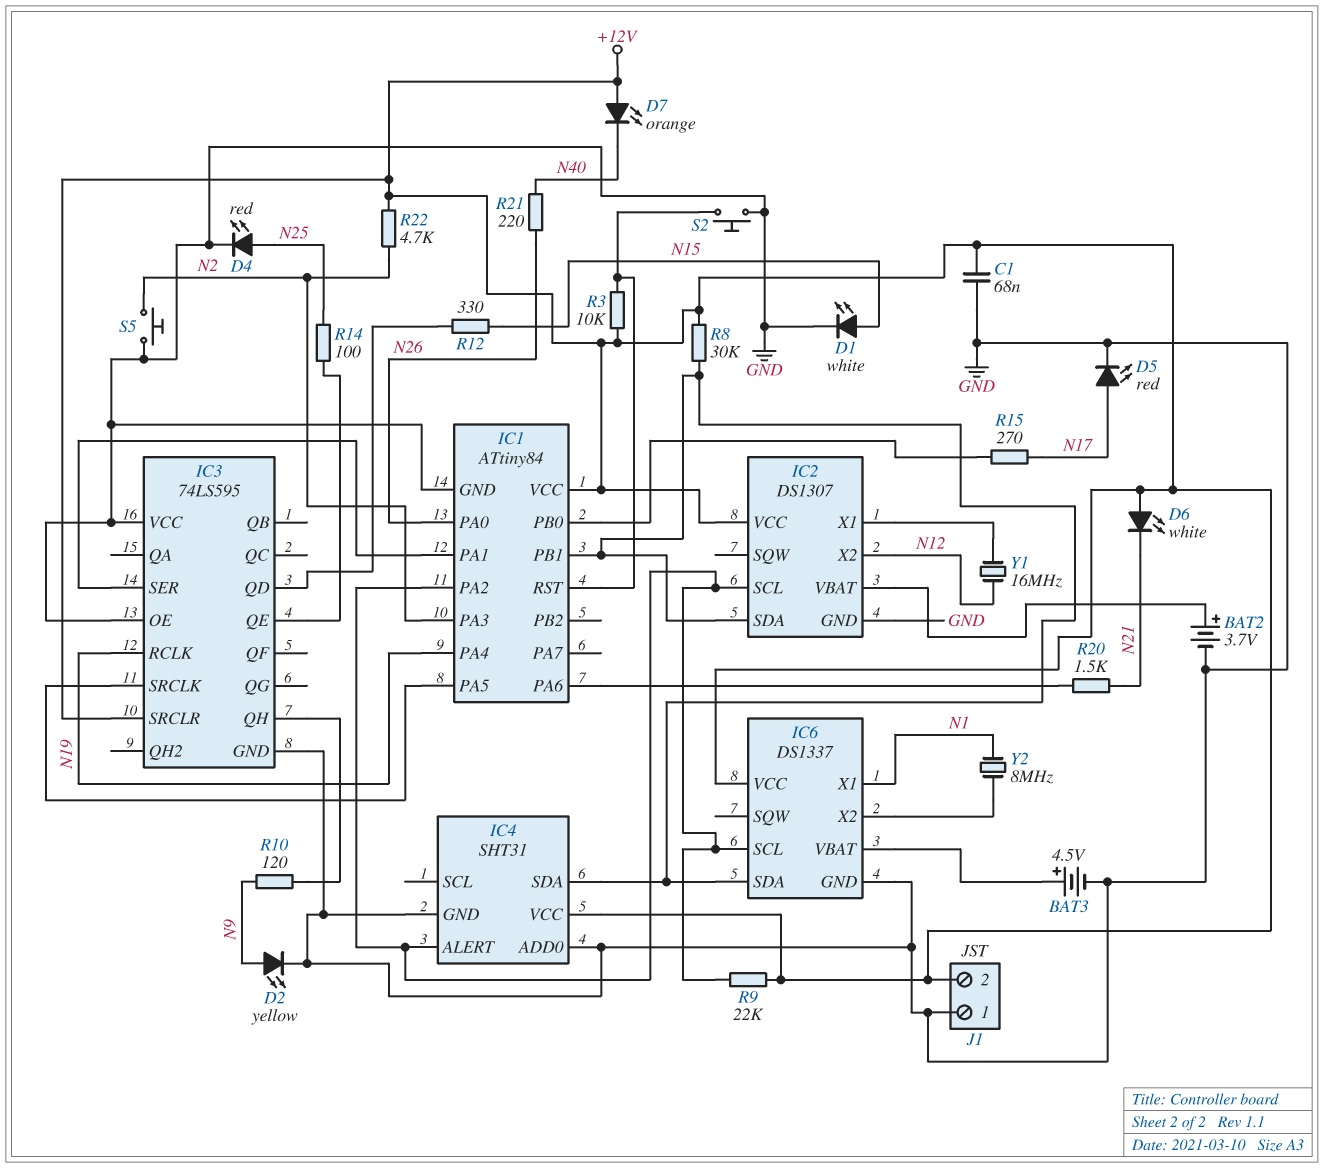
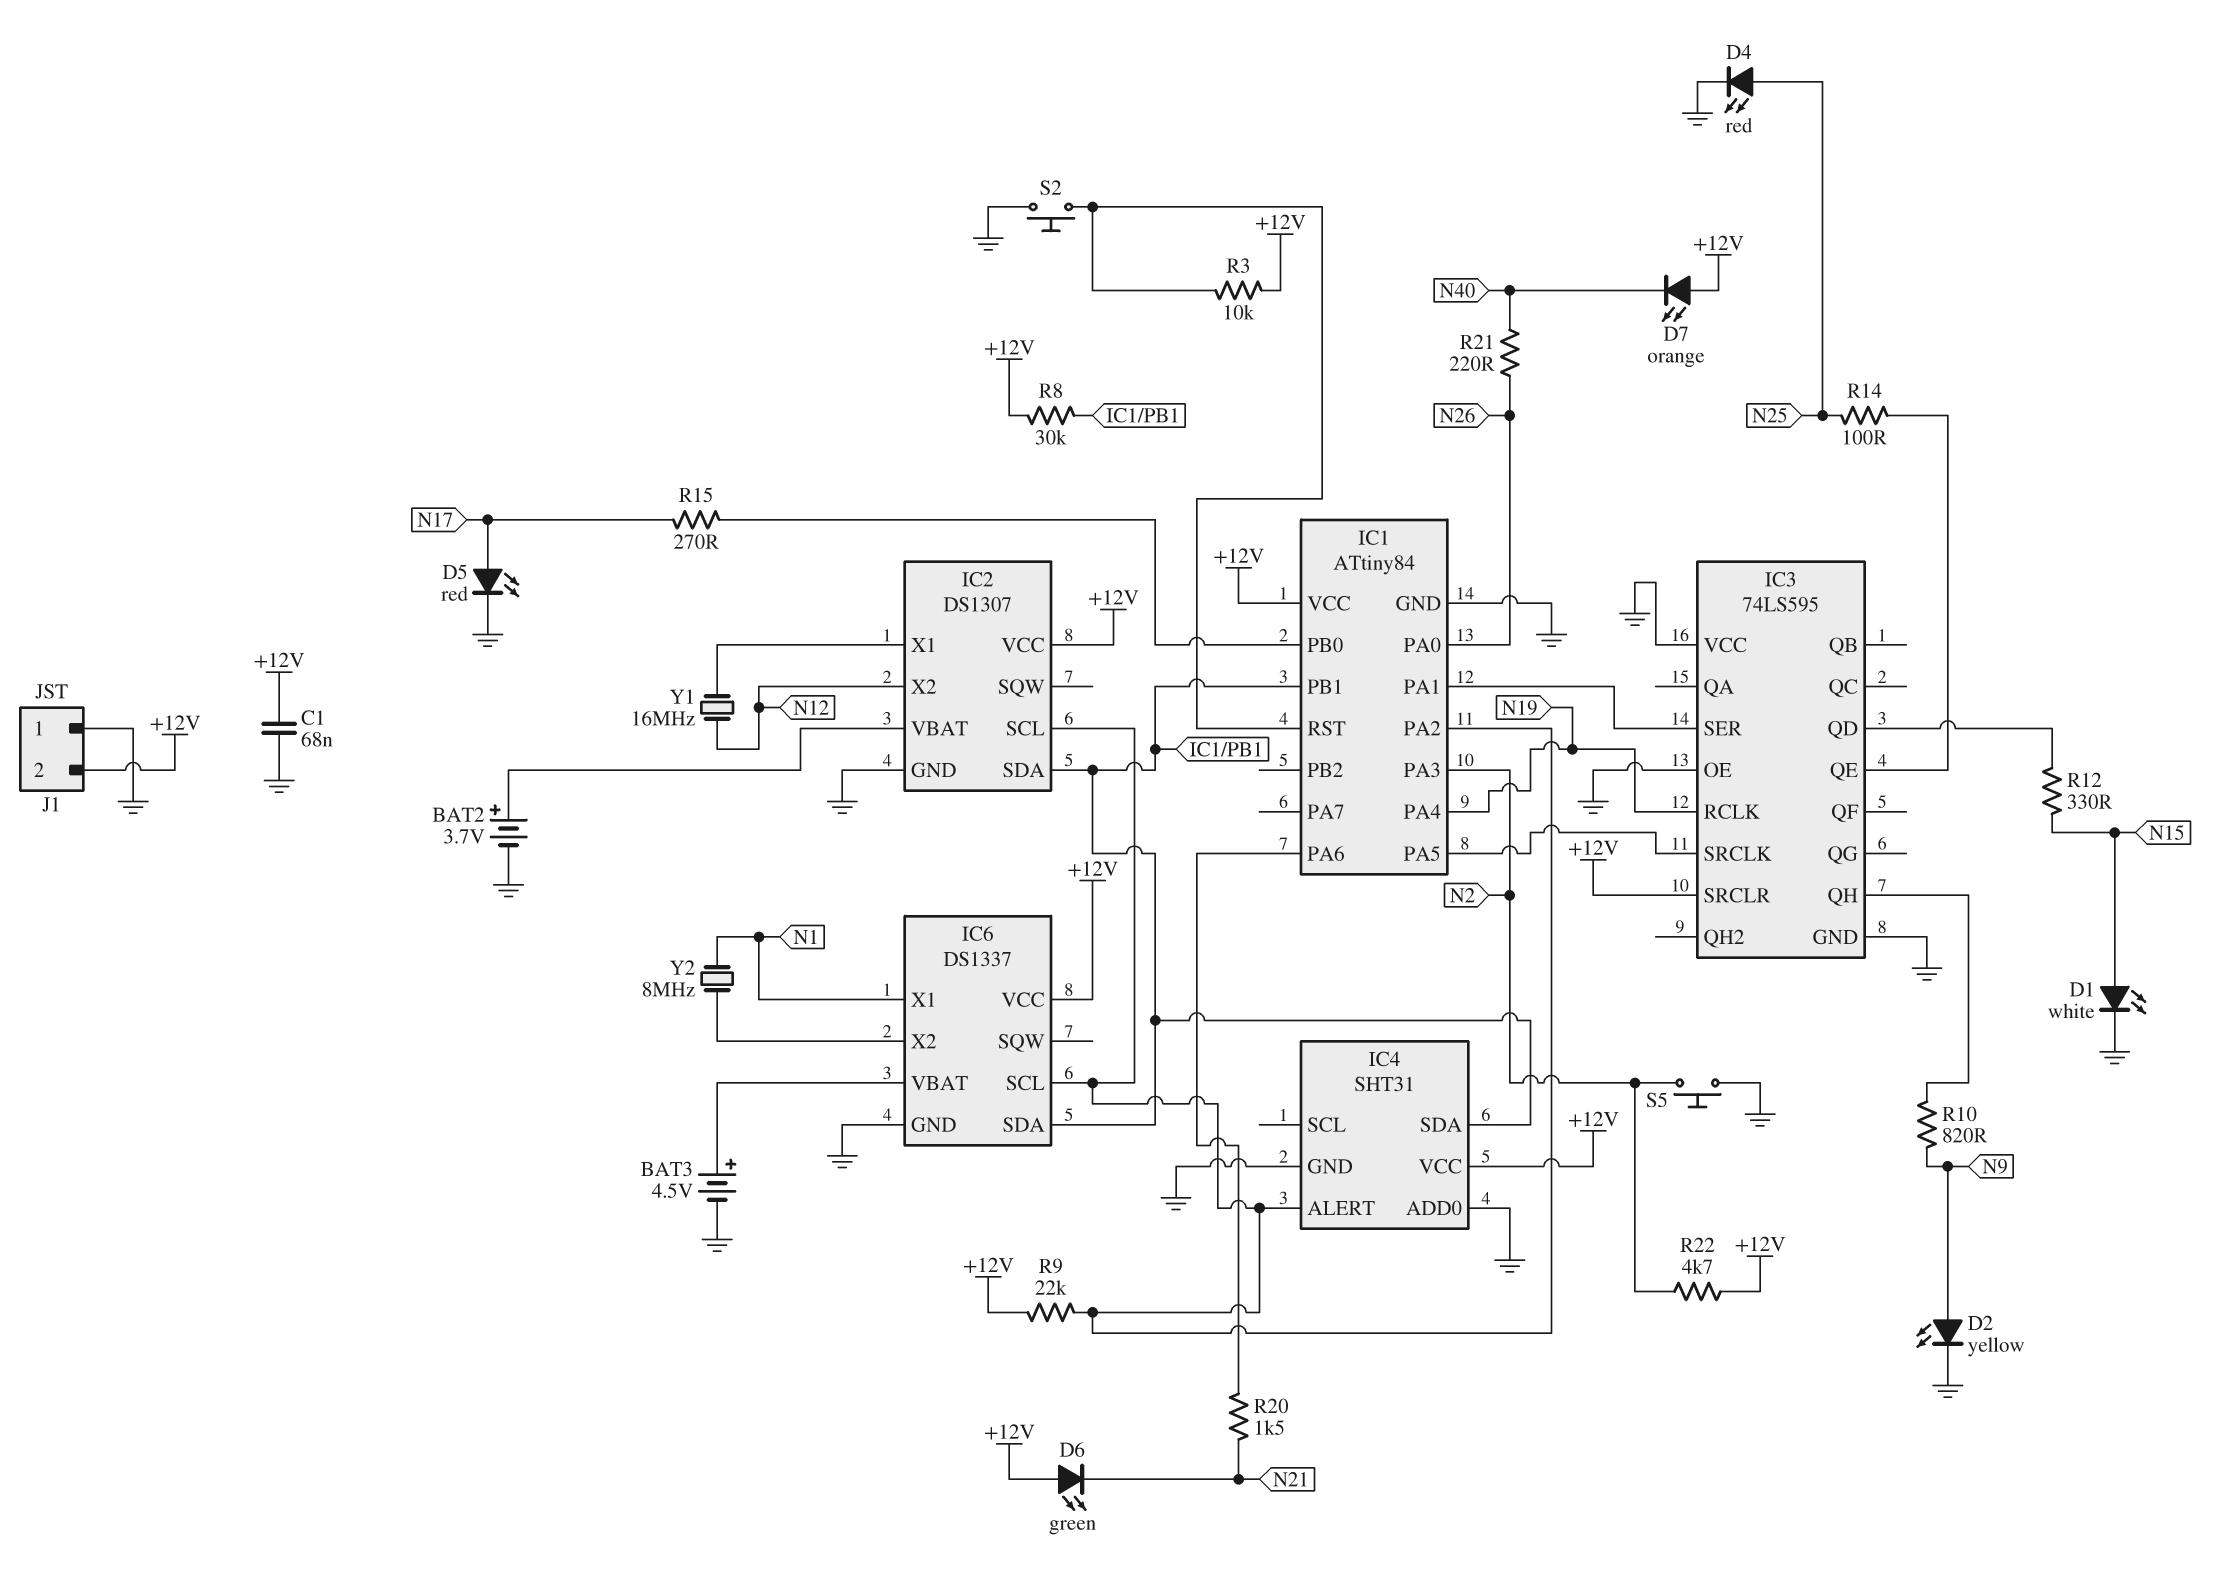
D6: LED white (A +12V, K N21) -> LED green (A +12V, K N21)
R10: 120 (IC3/QH, N9) -> 820 (IC3/QH, N9)

